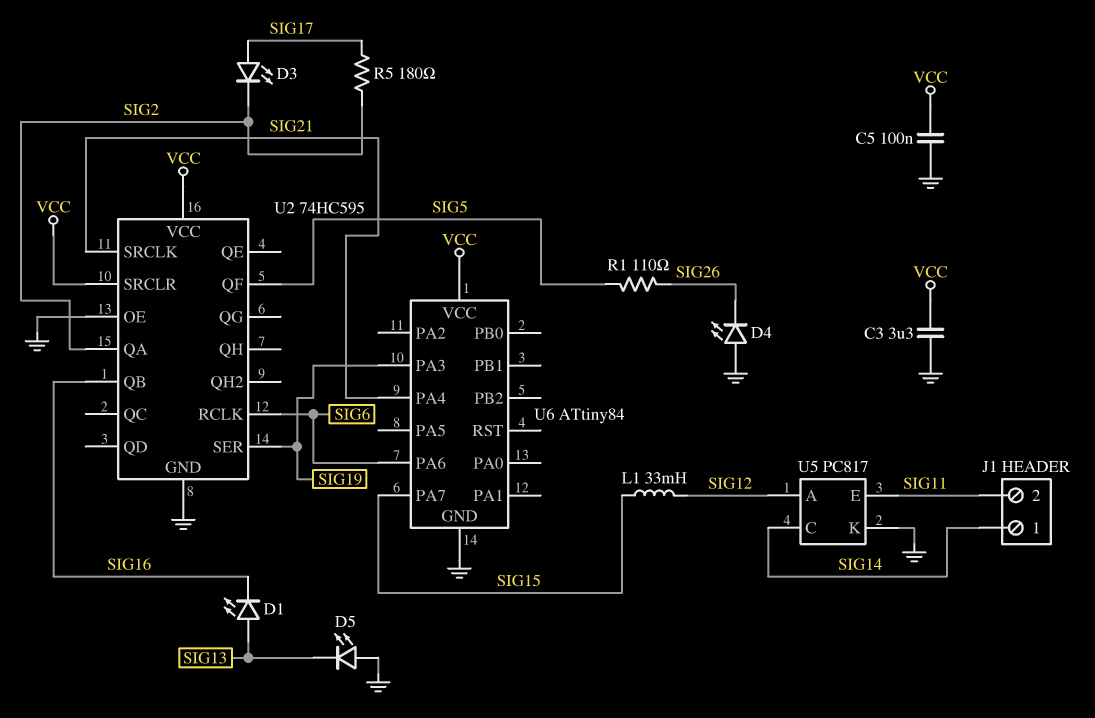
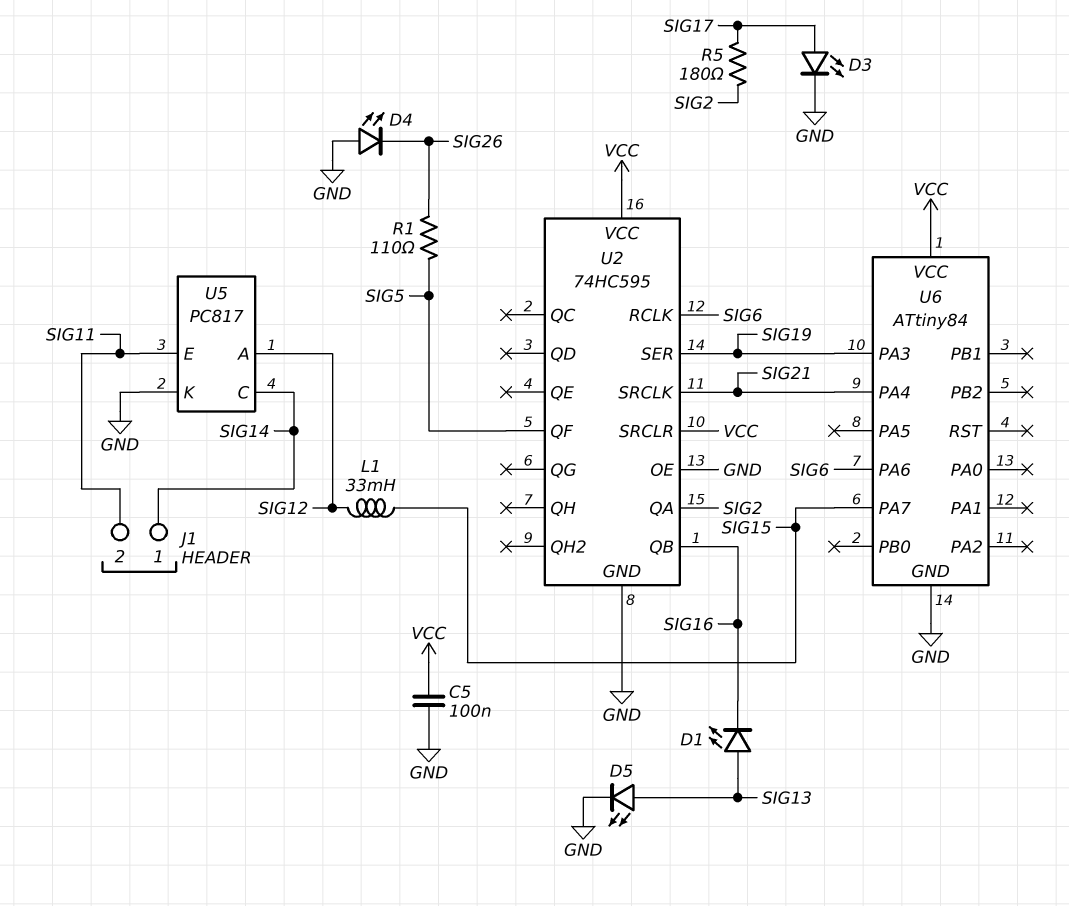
C3: 3.3uF (GND, VCC) -> none
D3: LED (A SIG17, K SIG2) -> LED (A SIG17, K GND)
D5: LED (A GND, K SIG13) -> LED (A SIG13, K GND)

